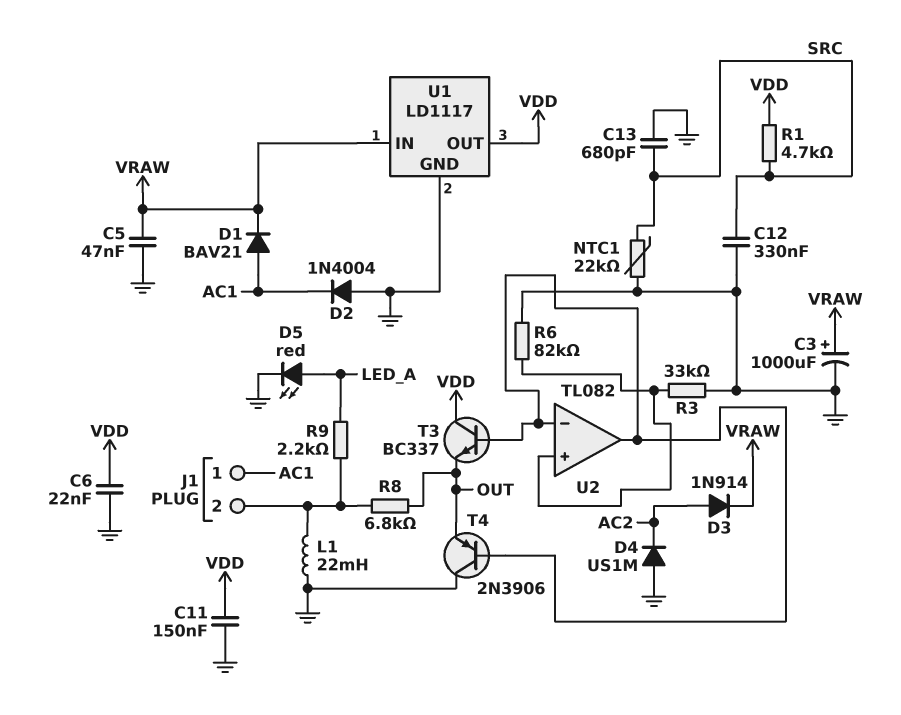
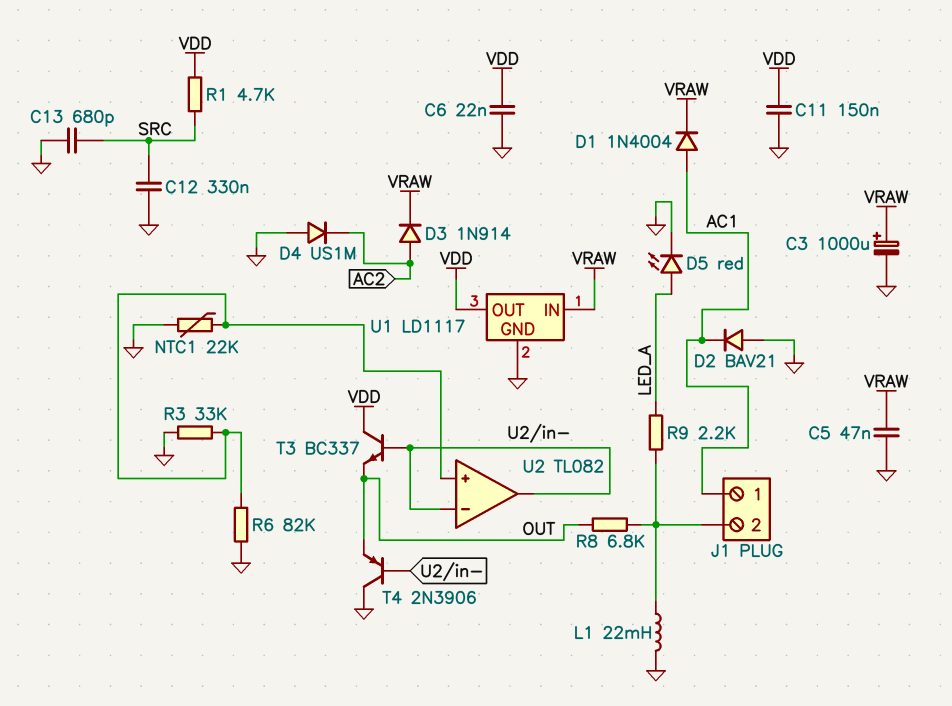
D1: diode BAV21 (A AC1, K VRAW) -> diode 1N4004 (A AC1, K VRAW)
D2: diode 1N4004 (A GND, K AC1) -> diode BAV21 (A GND, K AC1)
NTC1: 22k (GND, SRC) -> 22k (GND, U2/in+)

